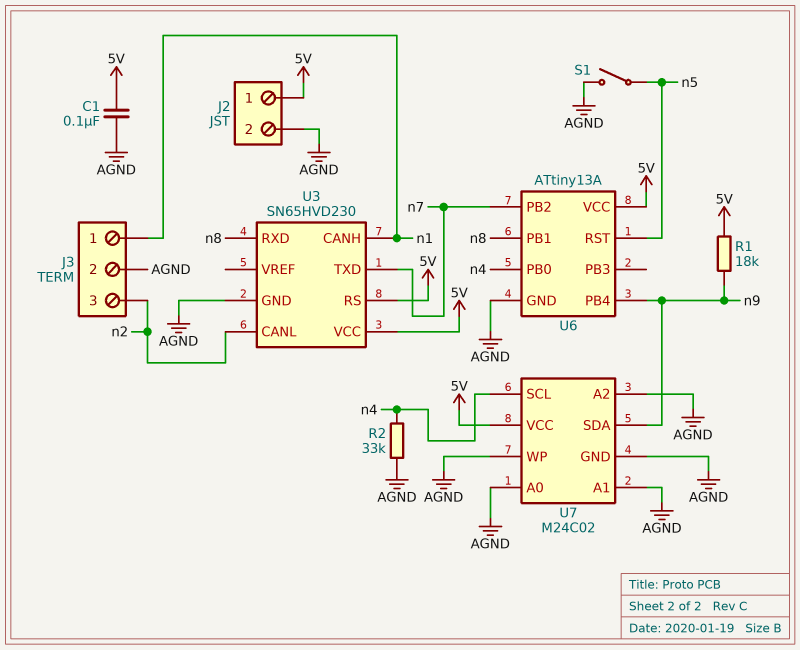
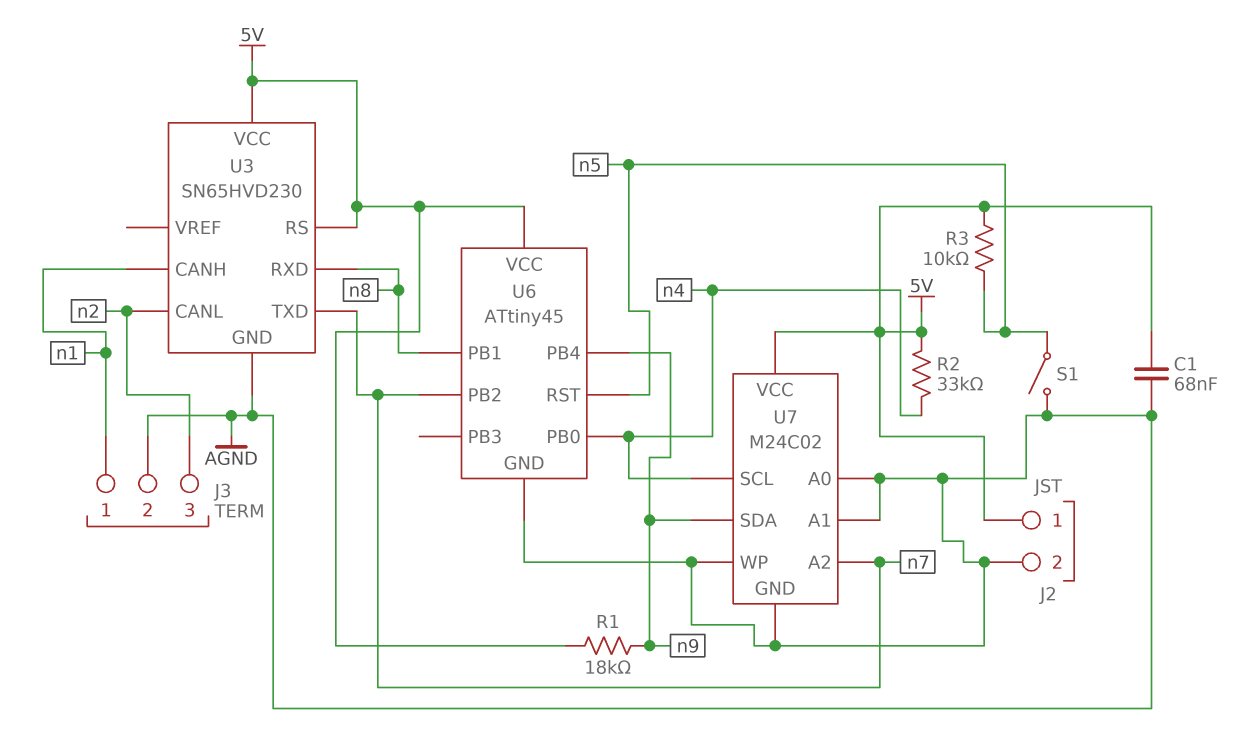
C1: 100nF (5V, AGND) -> 68nF (5V, AGND)
R2: 33k (AGND, n4) -> 33k (5V, n4)
R3: none -> 10k (5V, n5)
U6: ATtiny13A -> ATtiny45
U7 pin A2: AGND -> n7

